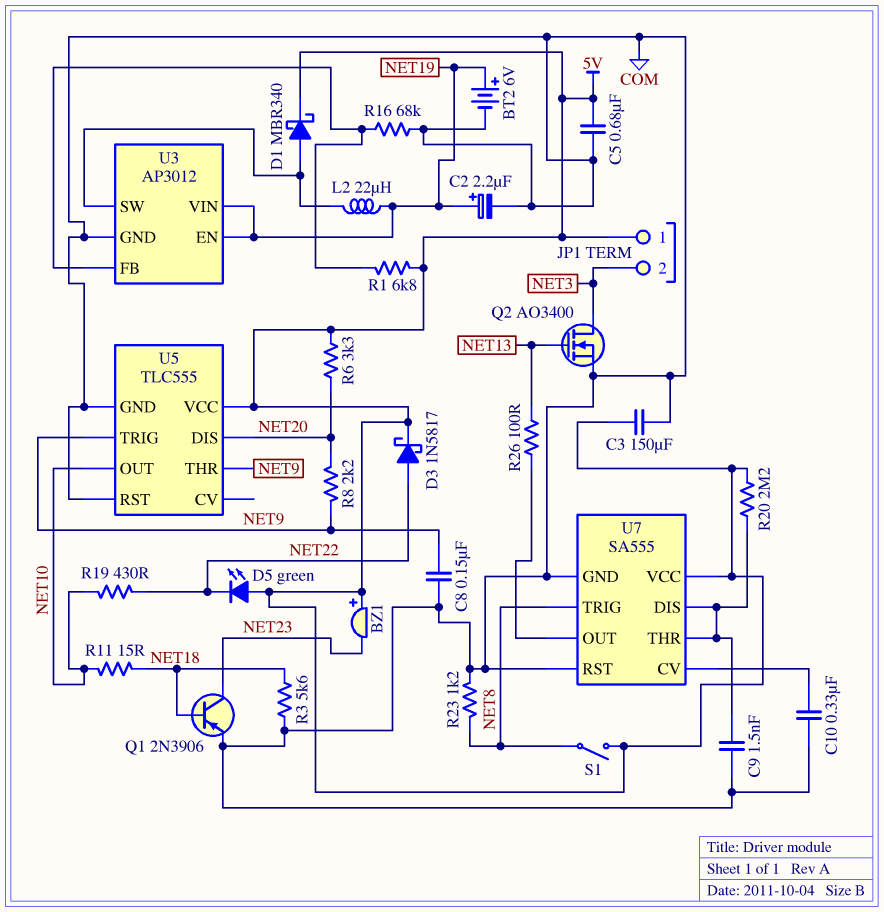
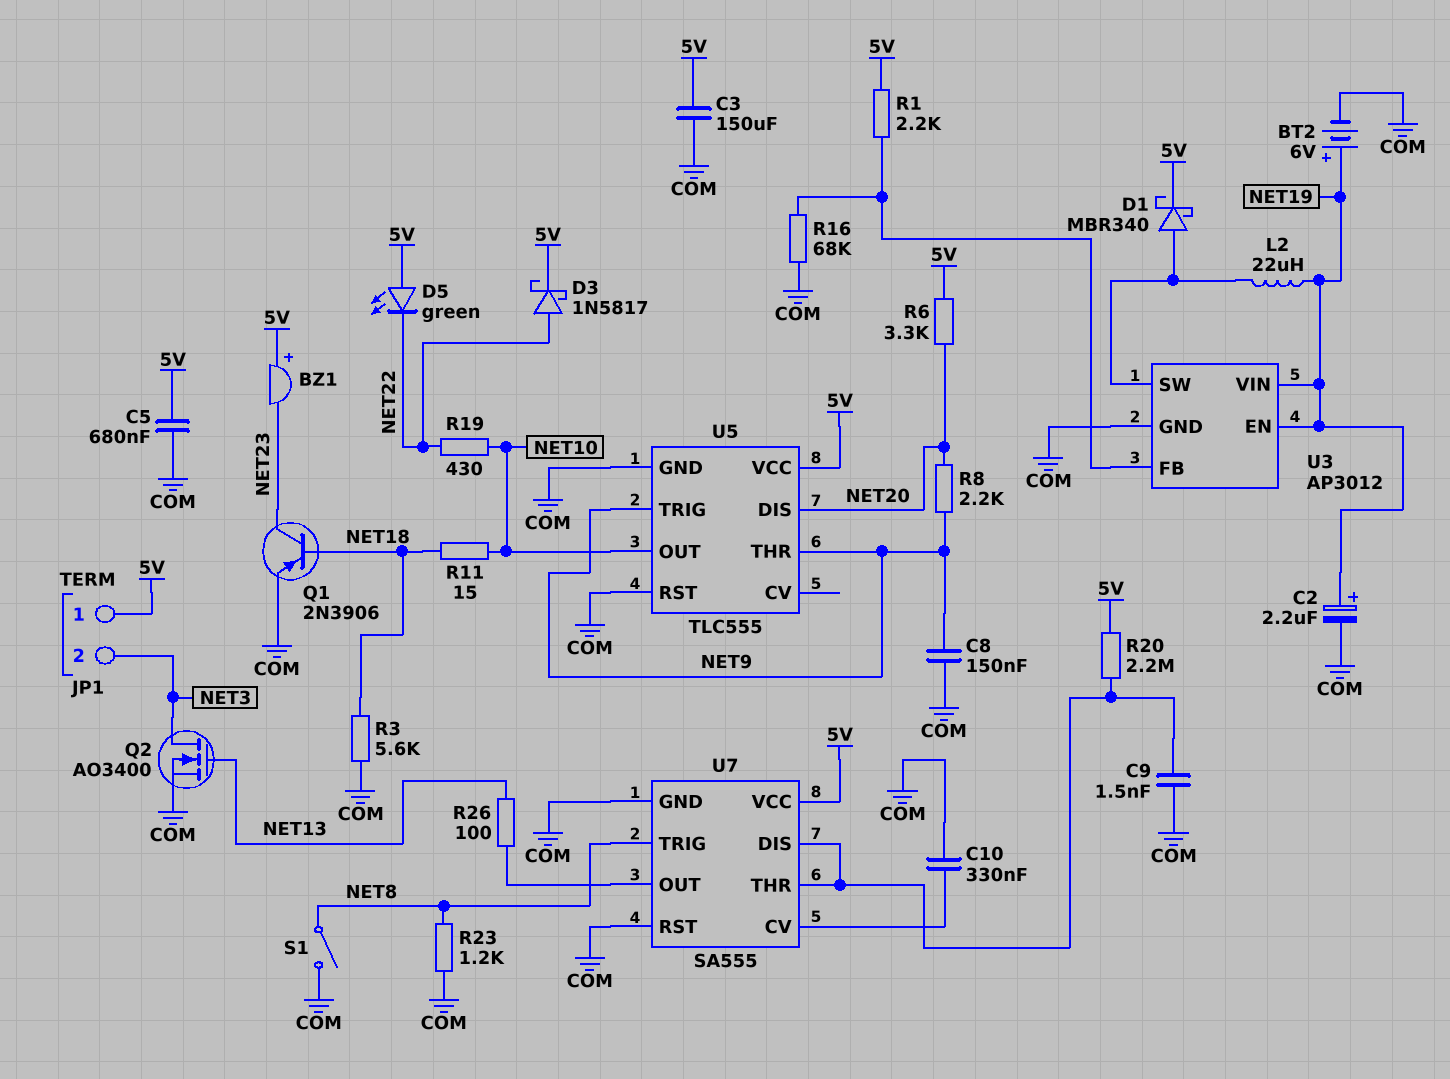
R1: 6.8k (5V, U3/FB) -> 2.2k (5V, U3/FB)
S1: switch (5V, NET8) -> switch (COM, NET8)

